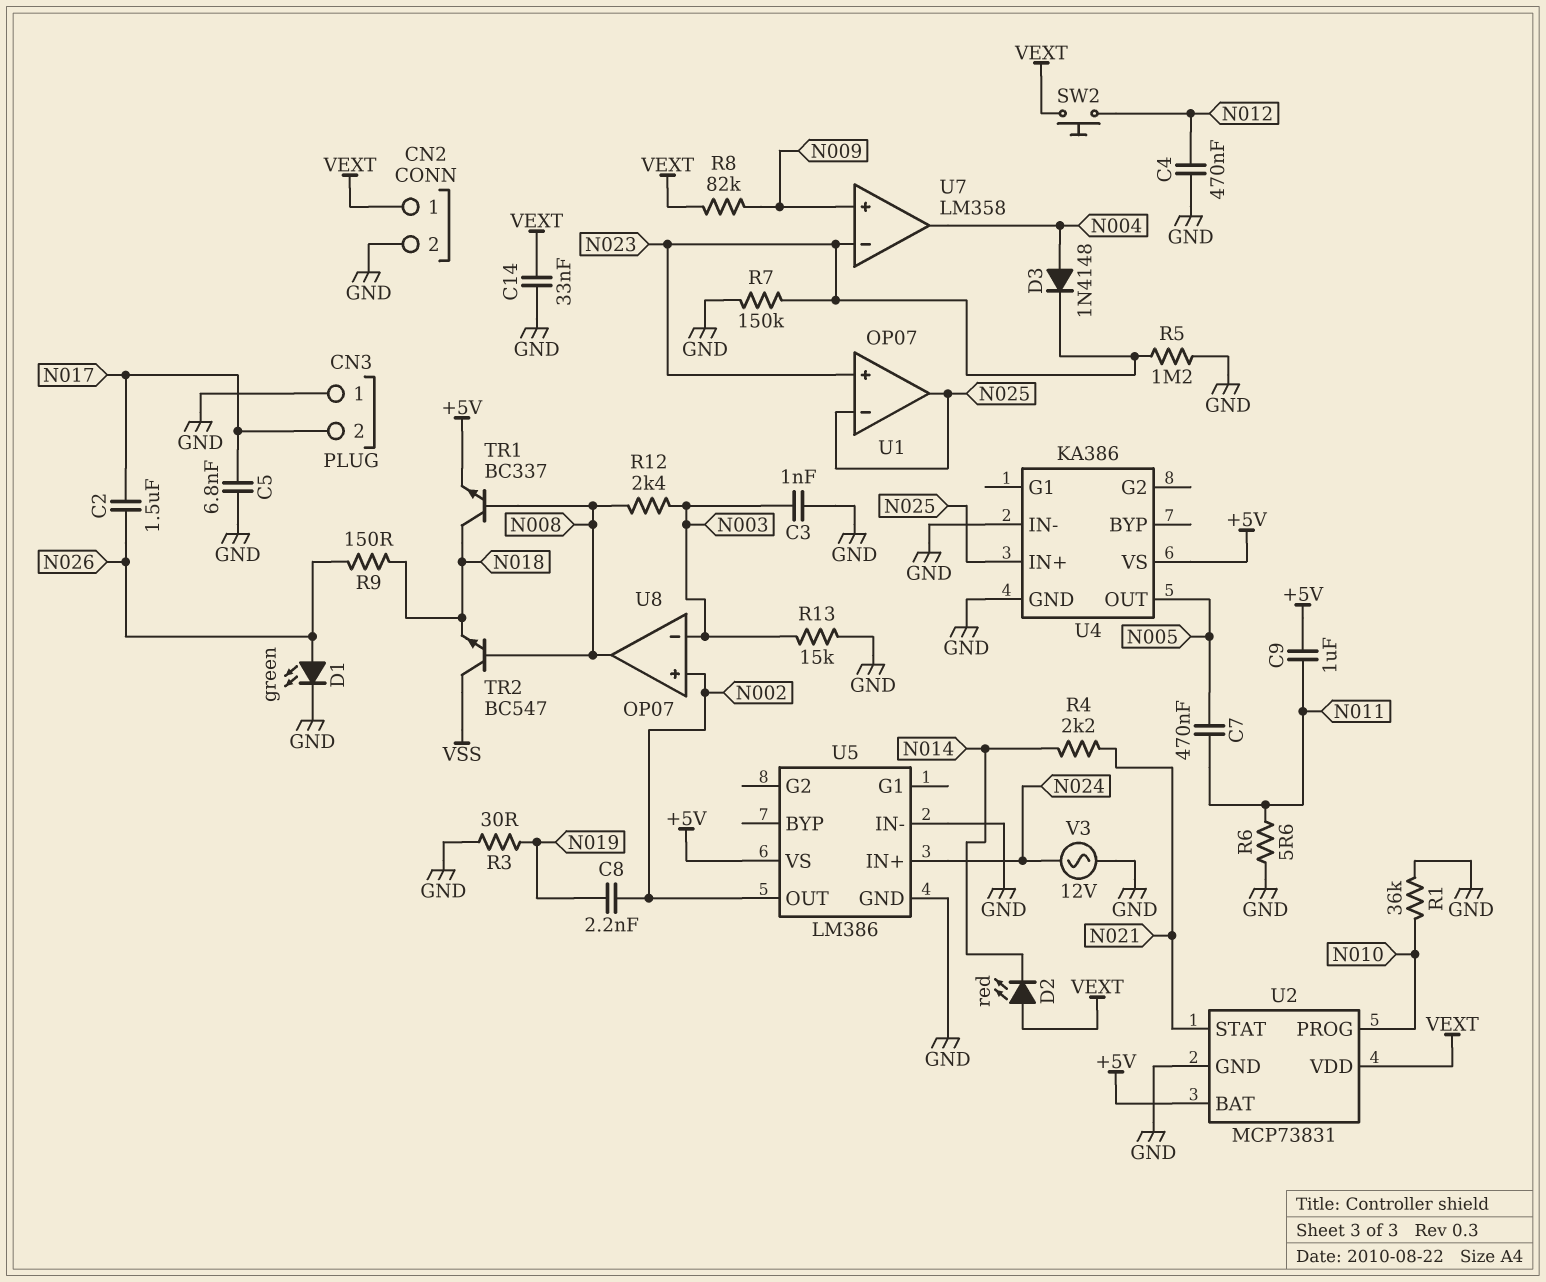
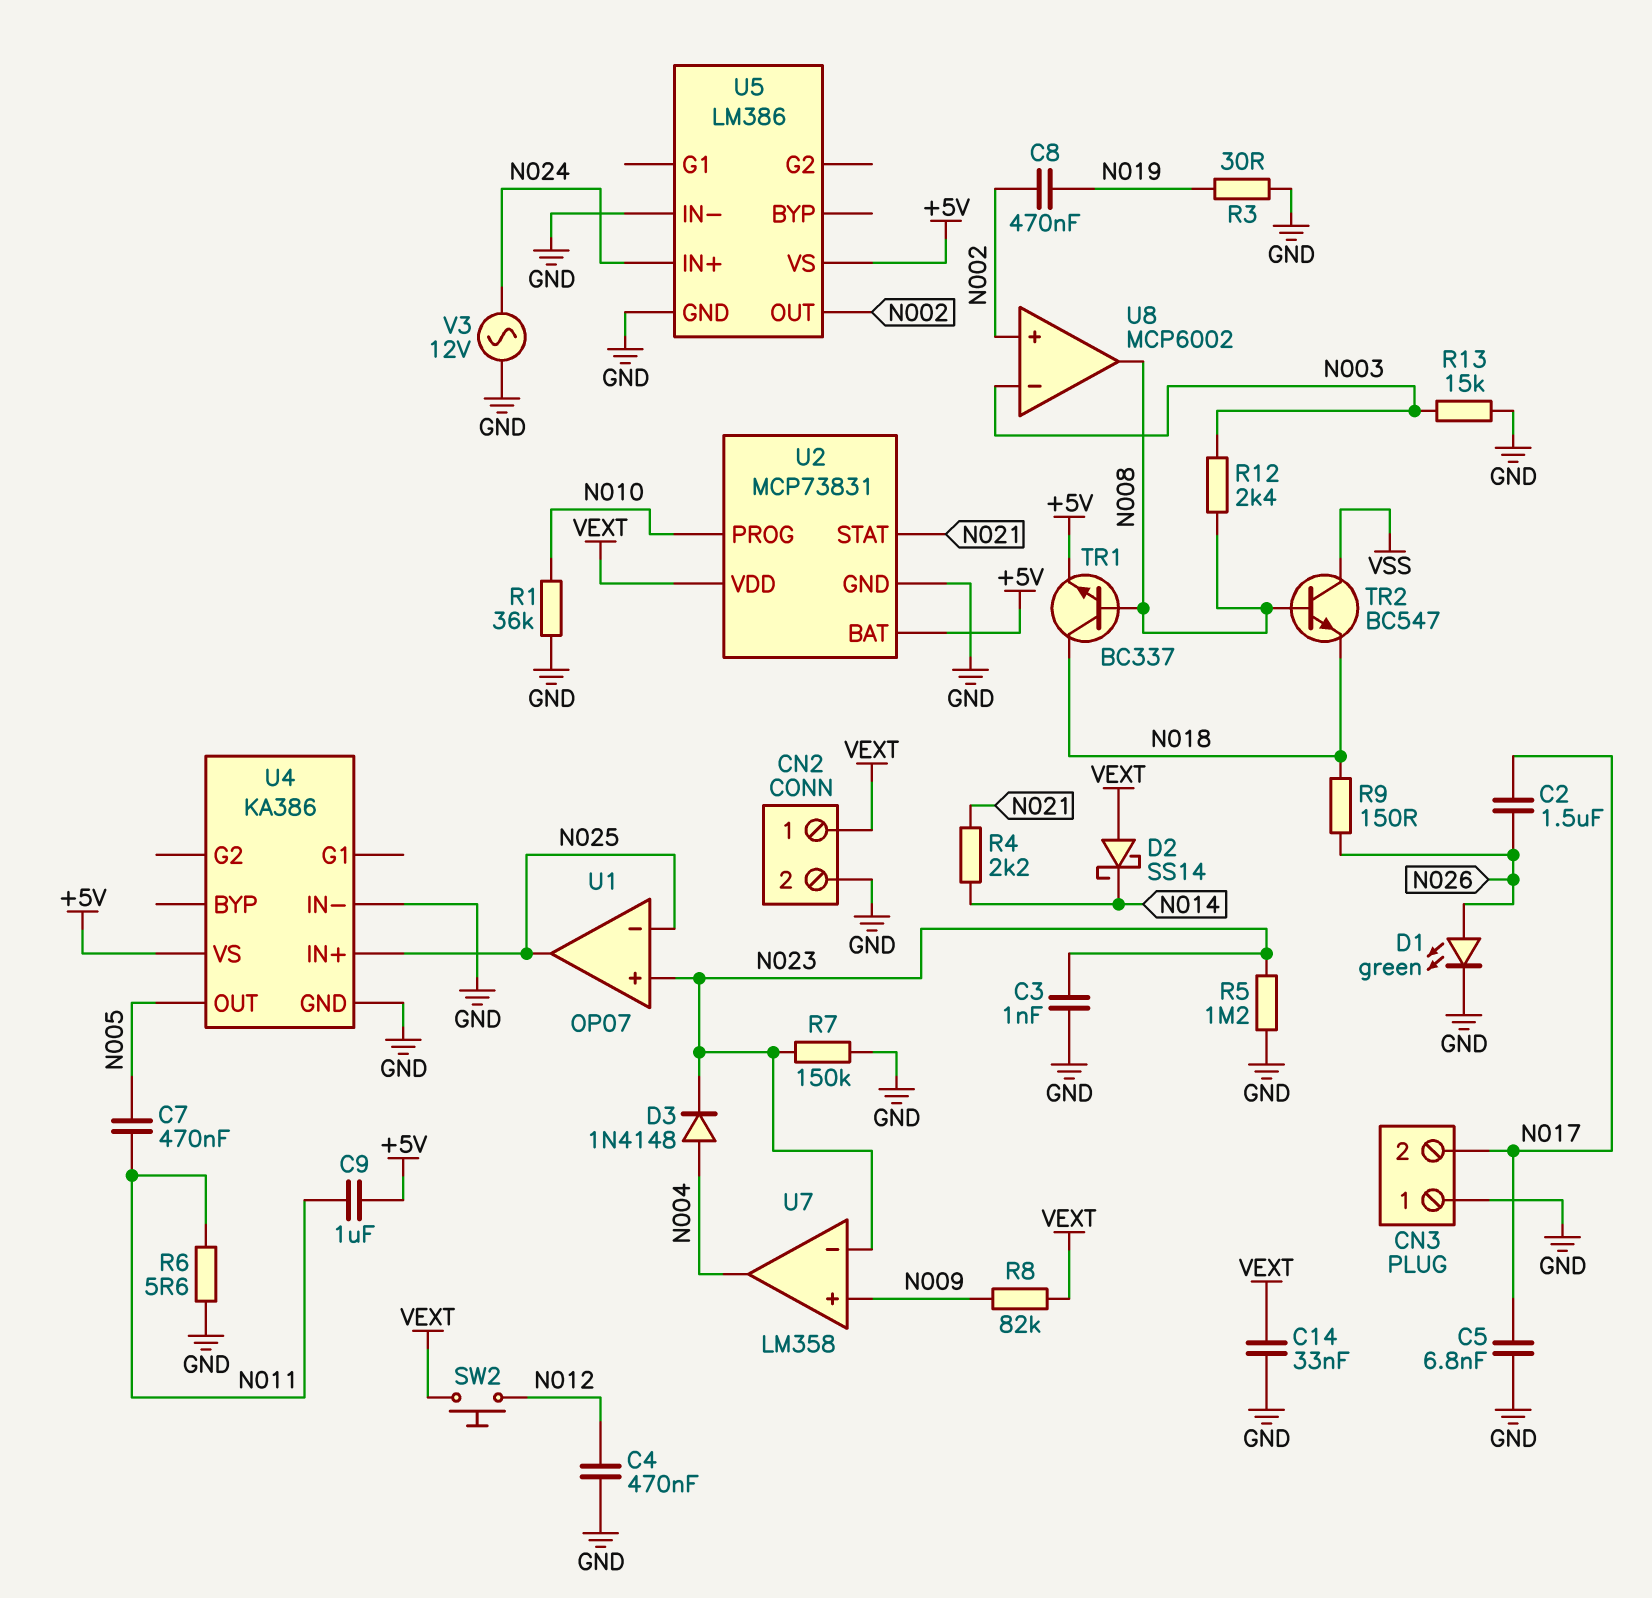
C3: 1nF (GND, N003) -> 1nF (GND, N023)
C8: 2.2nF (N002, N019) -> 470nF (N002, N019)
D2: LED red (A VEXT, K N014) -> schottky SS14 (A VEXT, K N014)
U8: OP07 -> MCP6002

